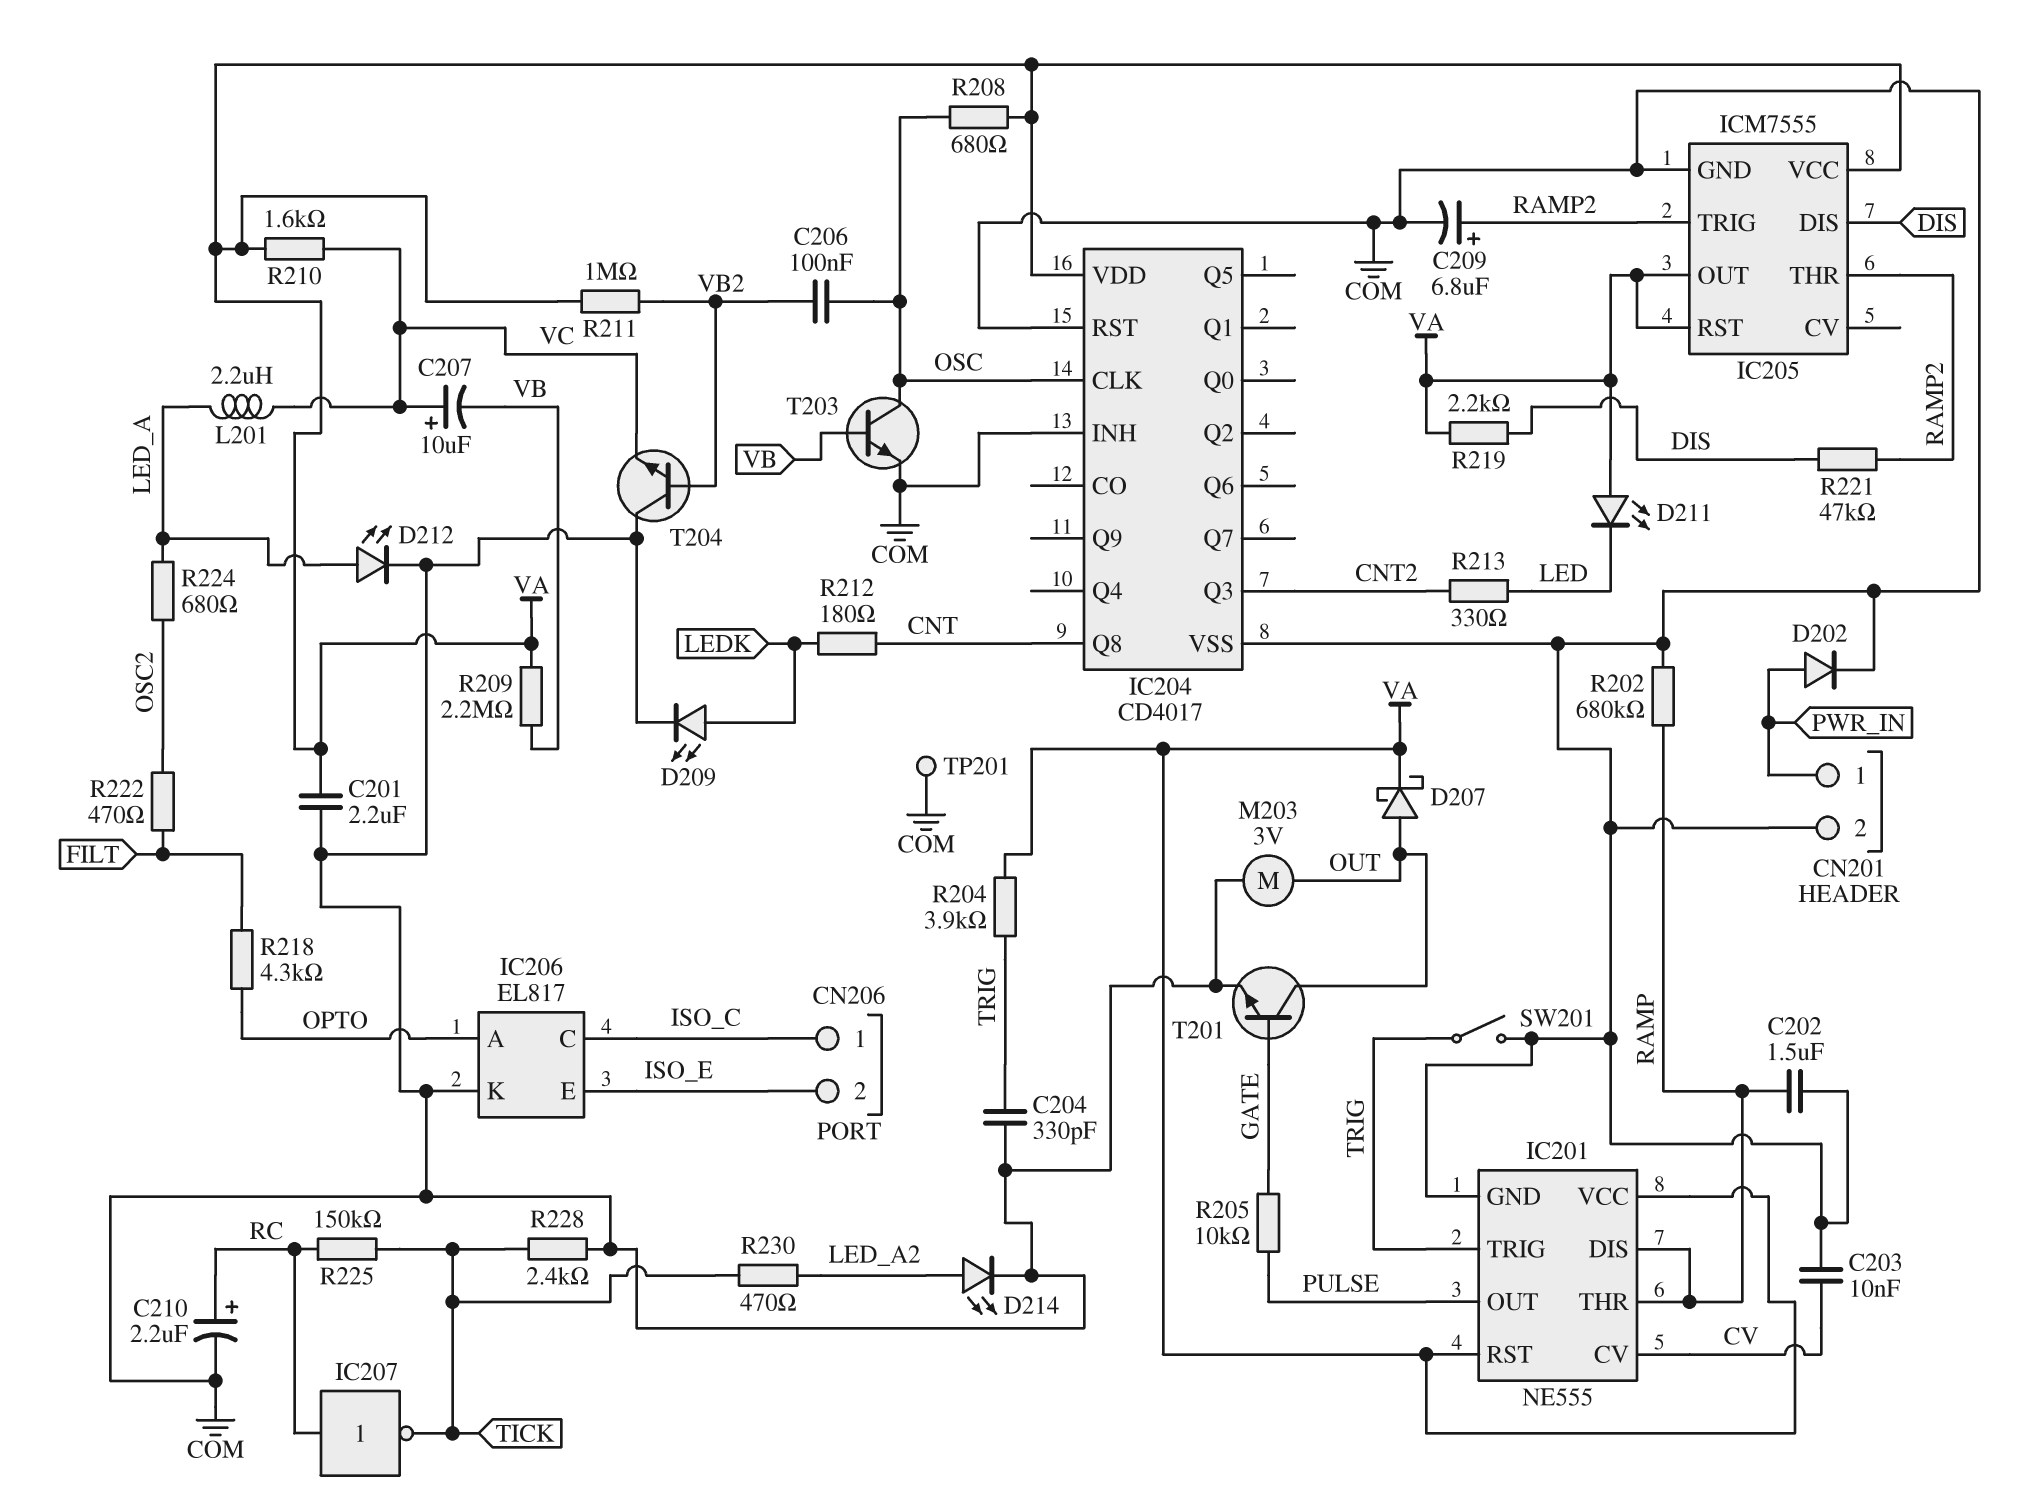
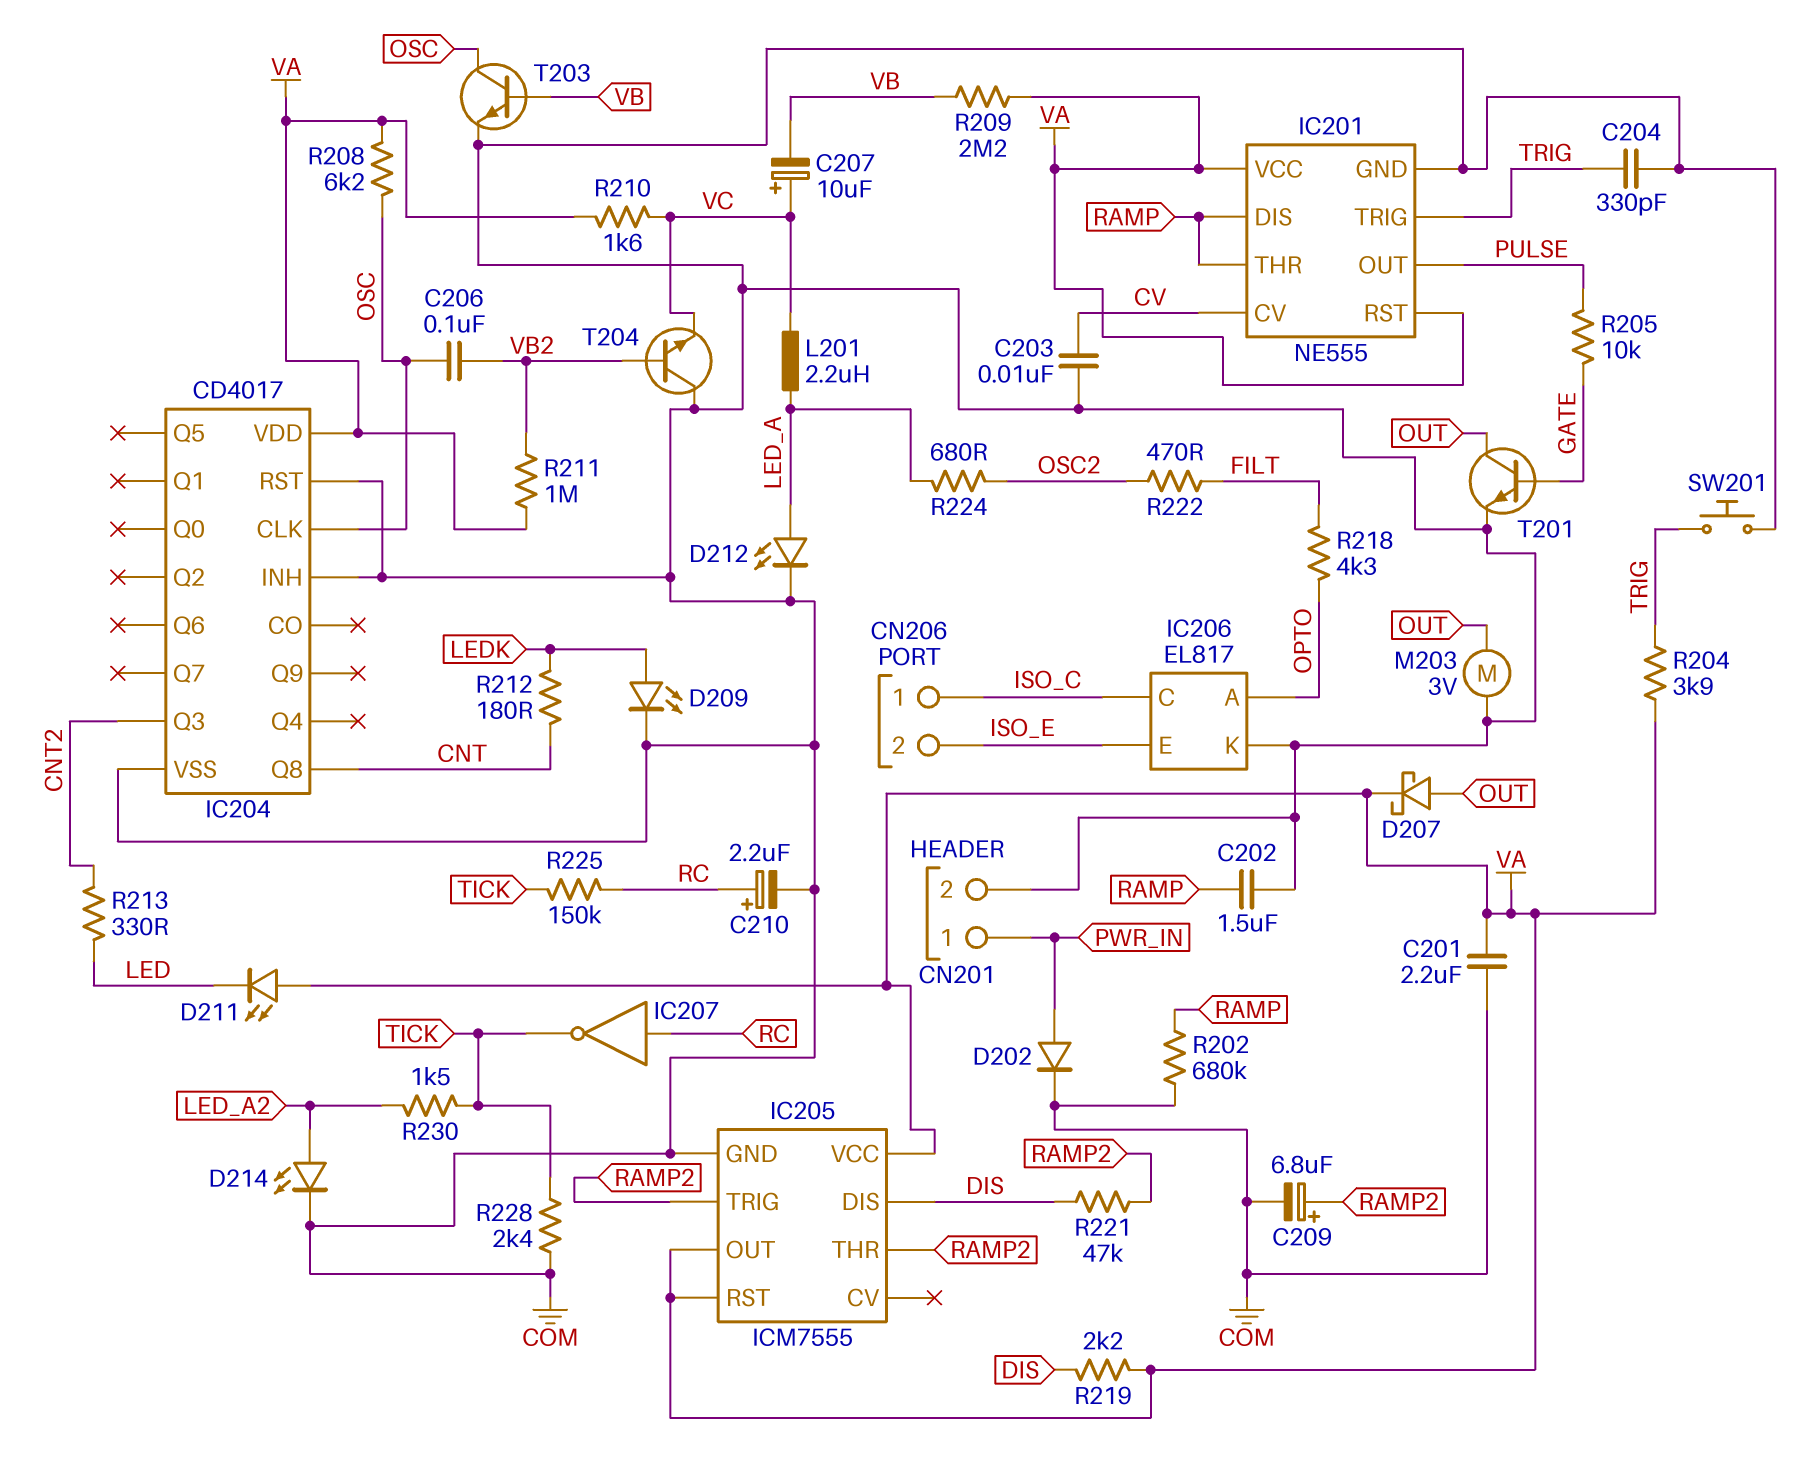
R208: 680 (OSC, VA) -> 6.2k (OSC, VA)
R230: 470 (LED_A2, TICK) -> 1.5k (LED_A2, TICK)
SW201: switch (COM, TRIG) -> button (COM, TRIG)
TP201: test point (COM) -> none

